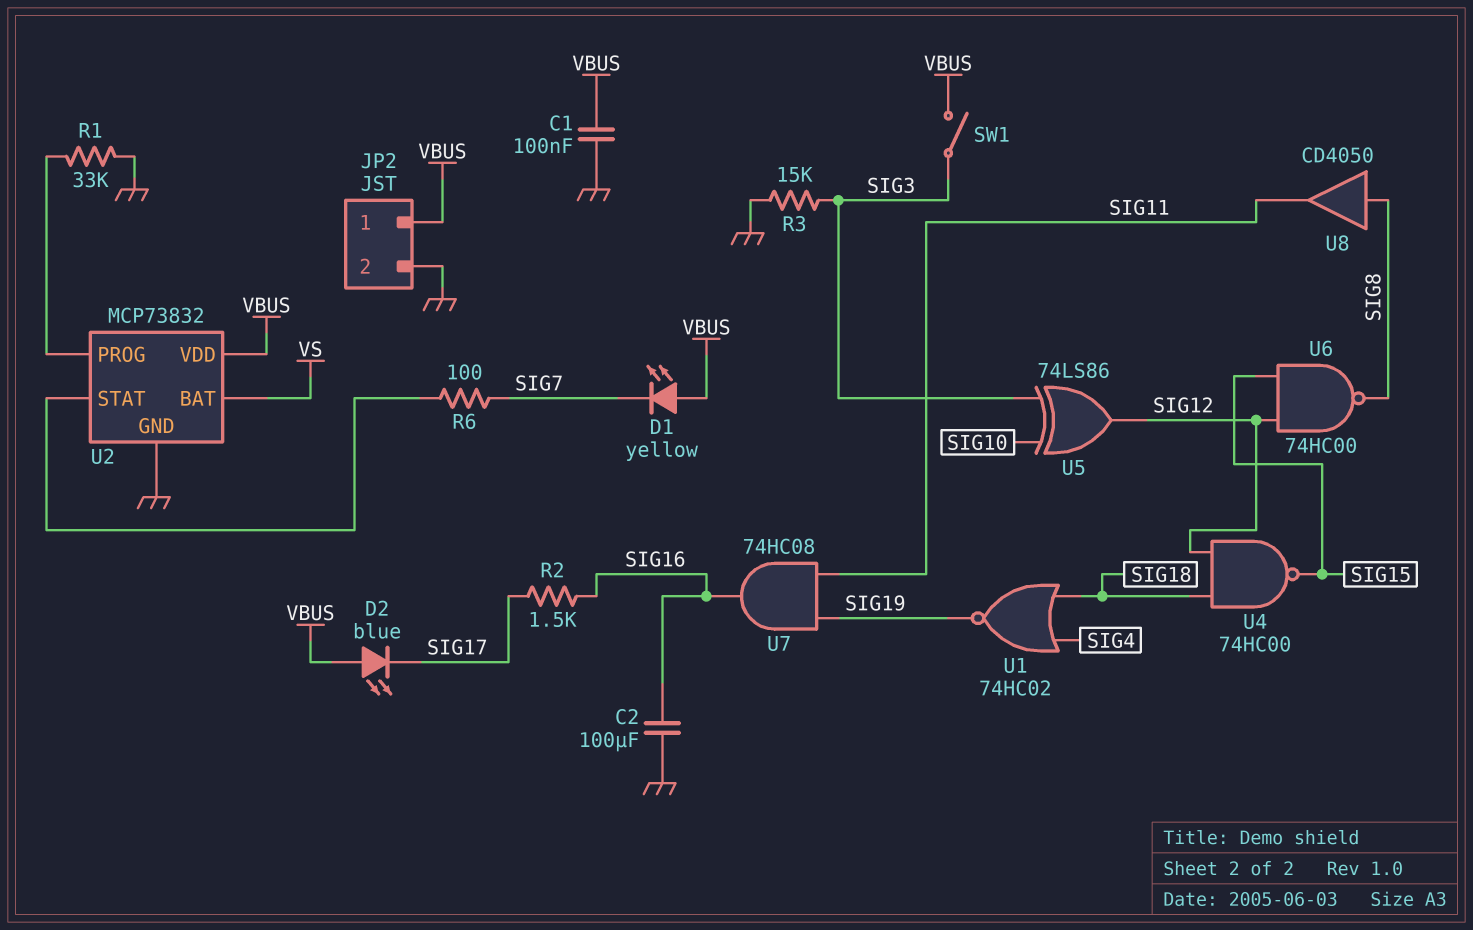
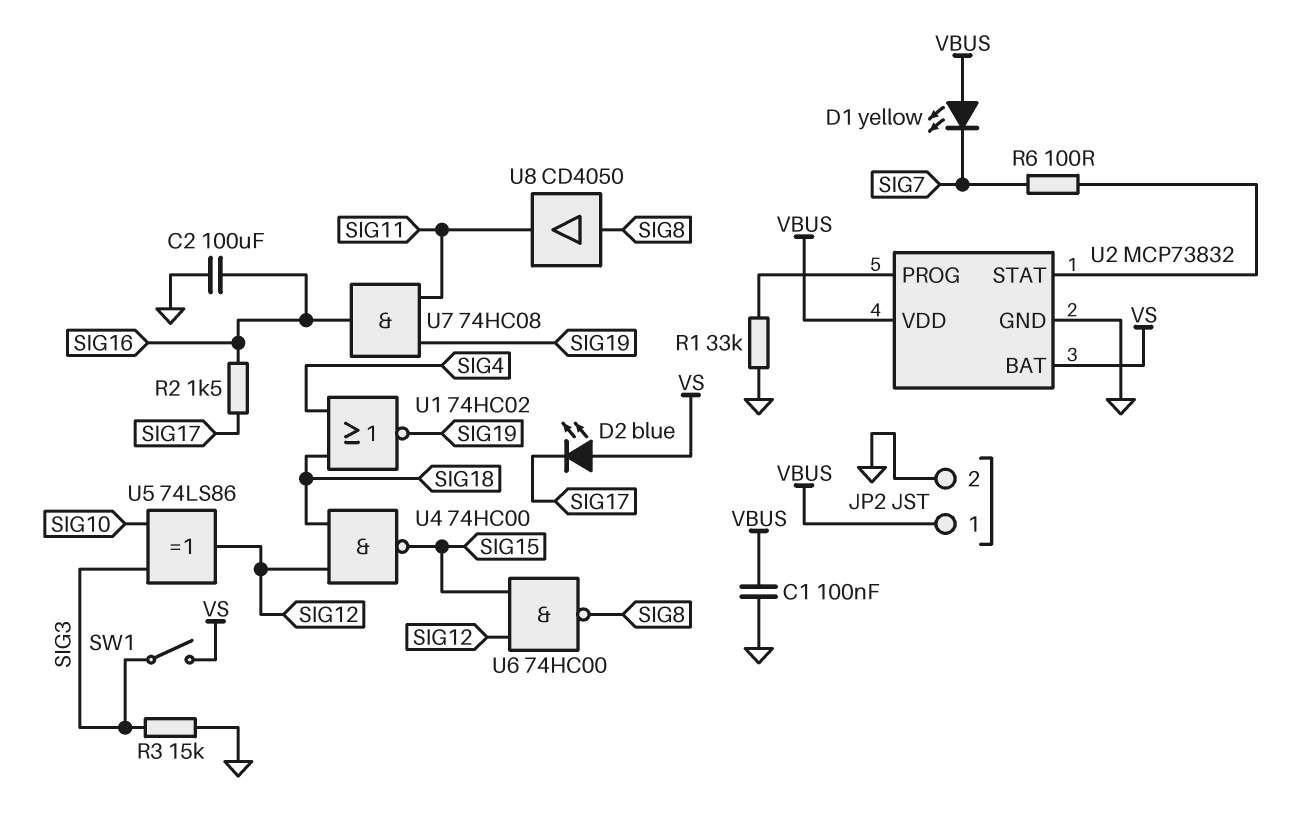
D2: LED blue (A VBUS, K SIG17) -> LED blue (A VS, K SIG17)
SW1: switch (SIG3, VBUS) -> switch (SIG3, VS)

